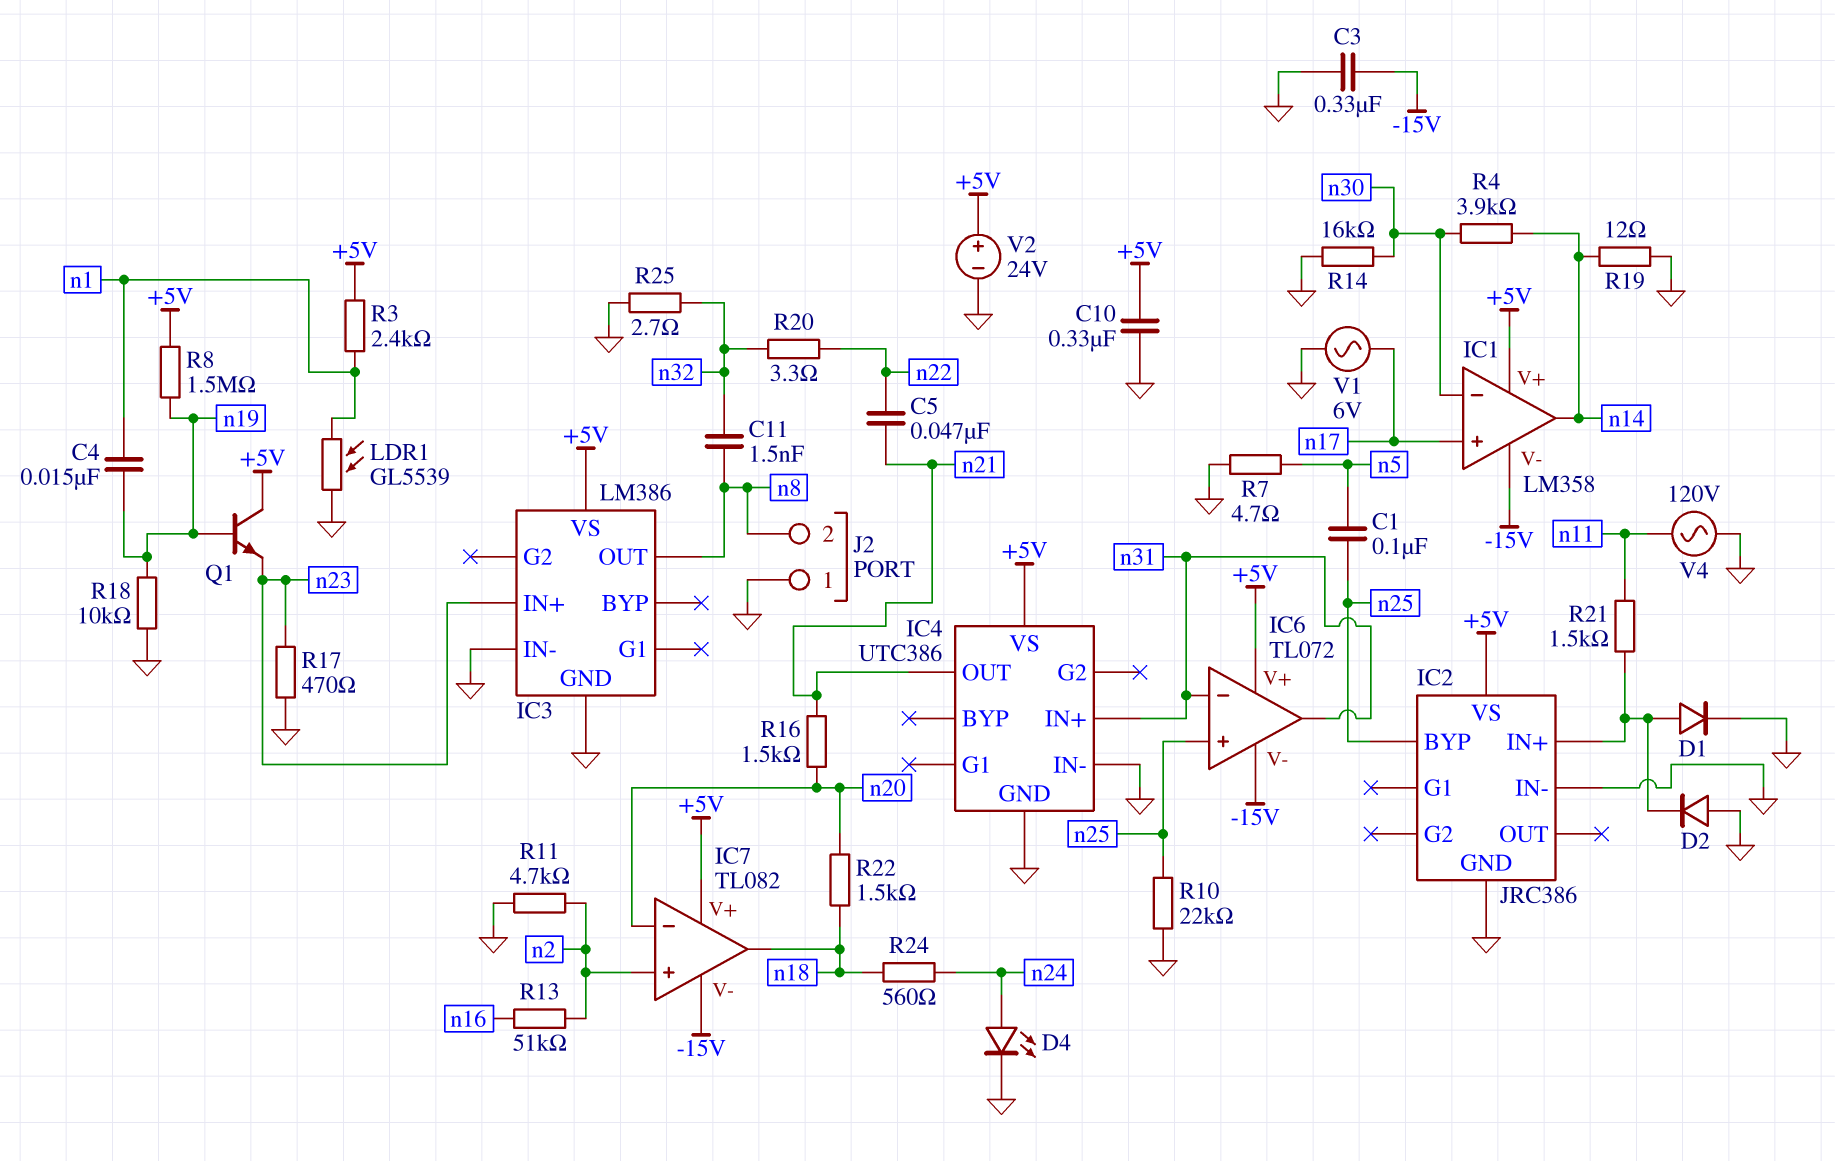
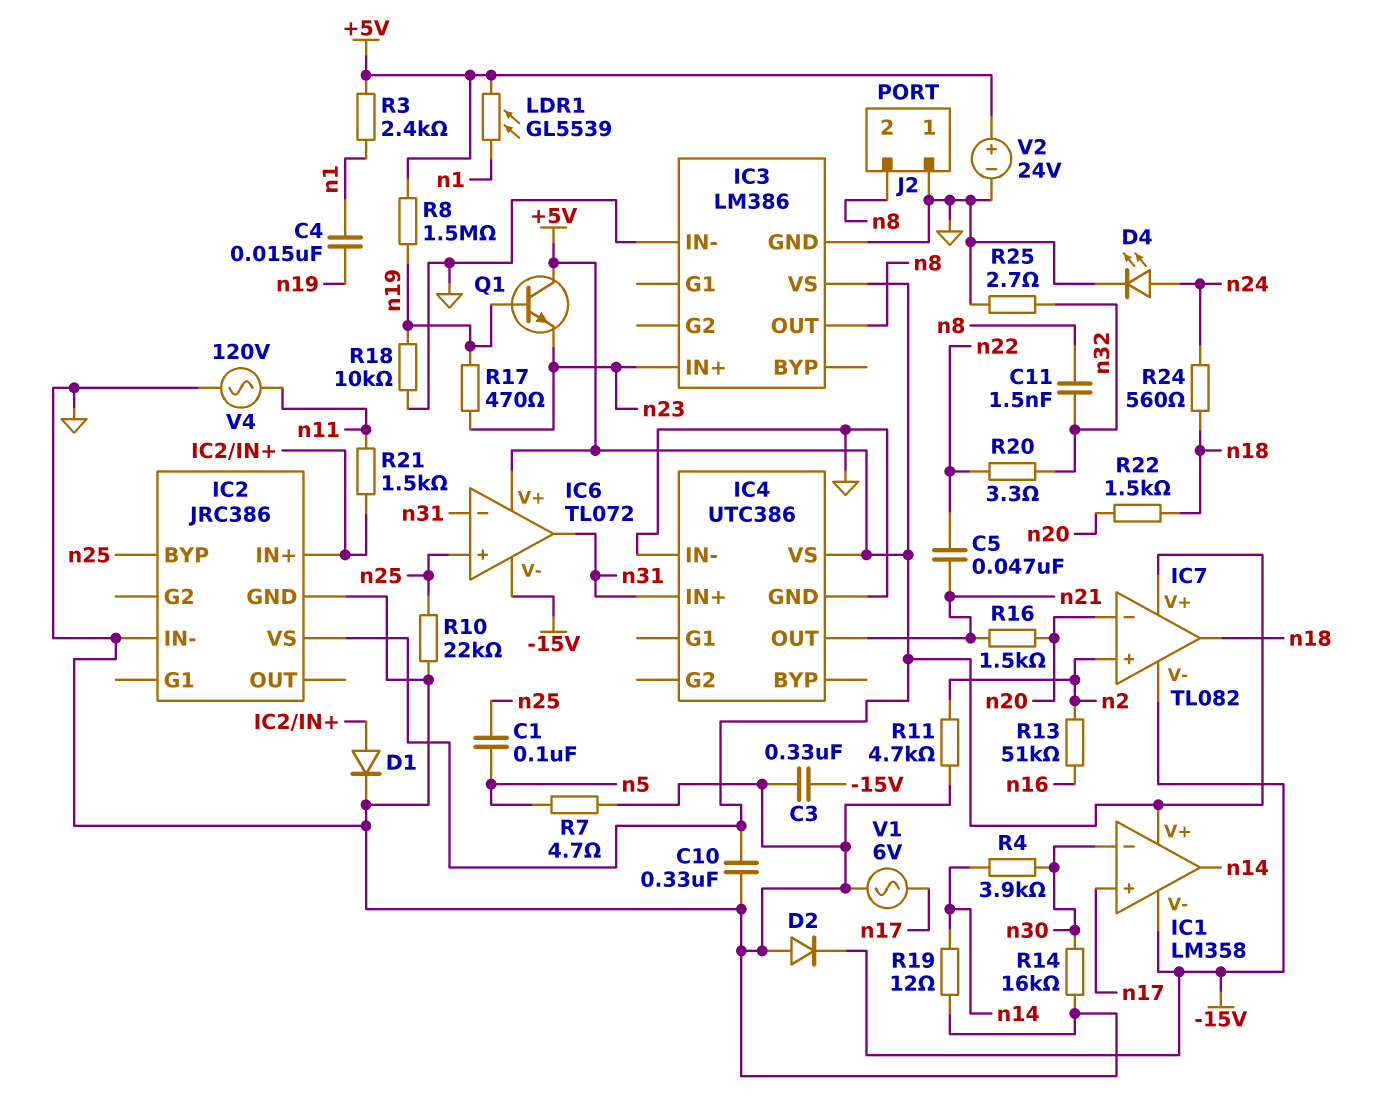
D2: diode (A GND, K IC2/IN+) -> diode (A GND, K -15V)
LDR1: GL5539 (GND, n1) -> GL5539 (+5V, n1)
R17: 470 (GND, n23) -> 470 (n19, n23)

